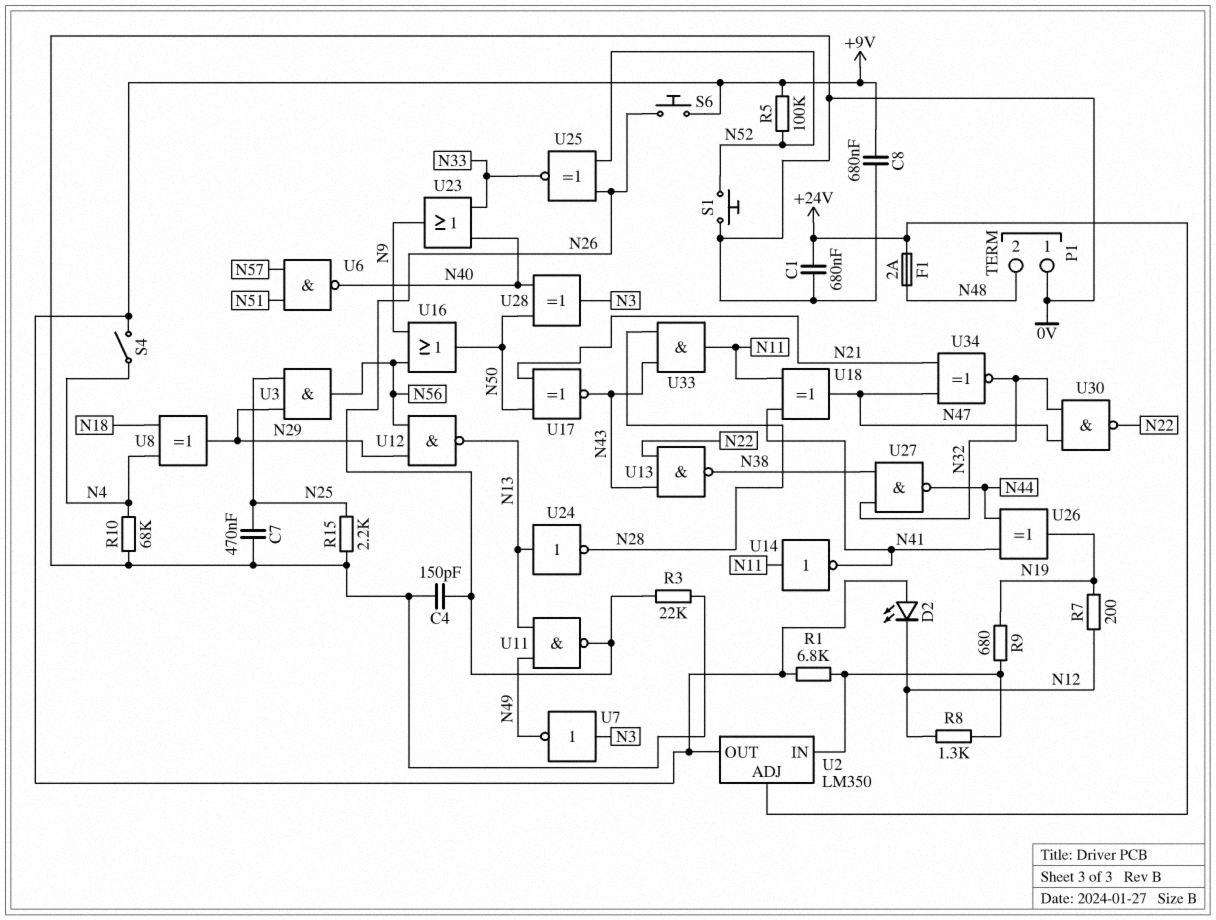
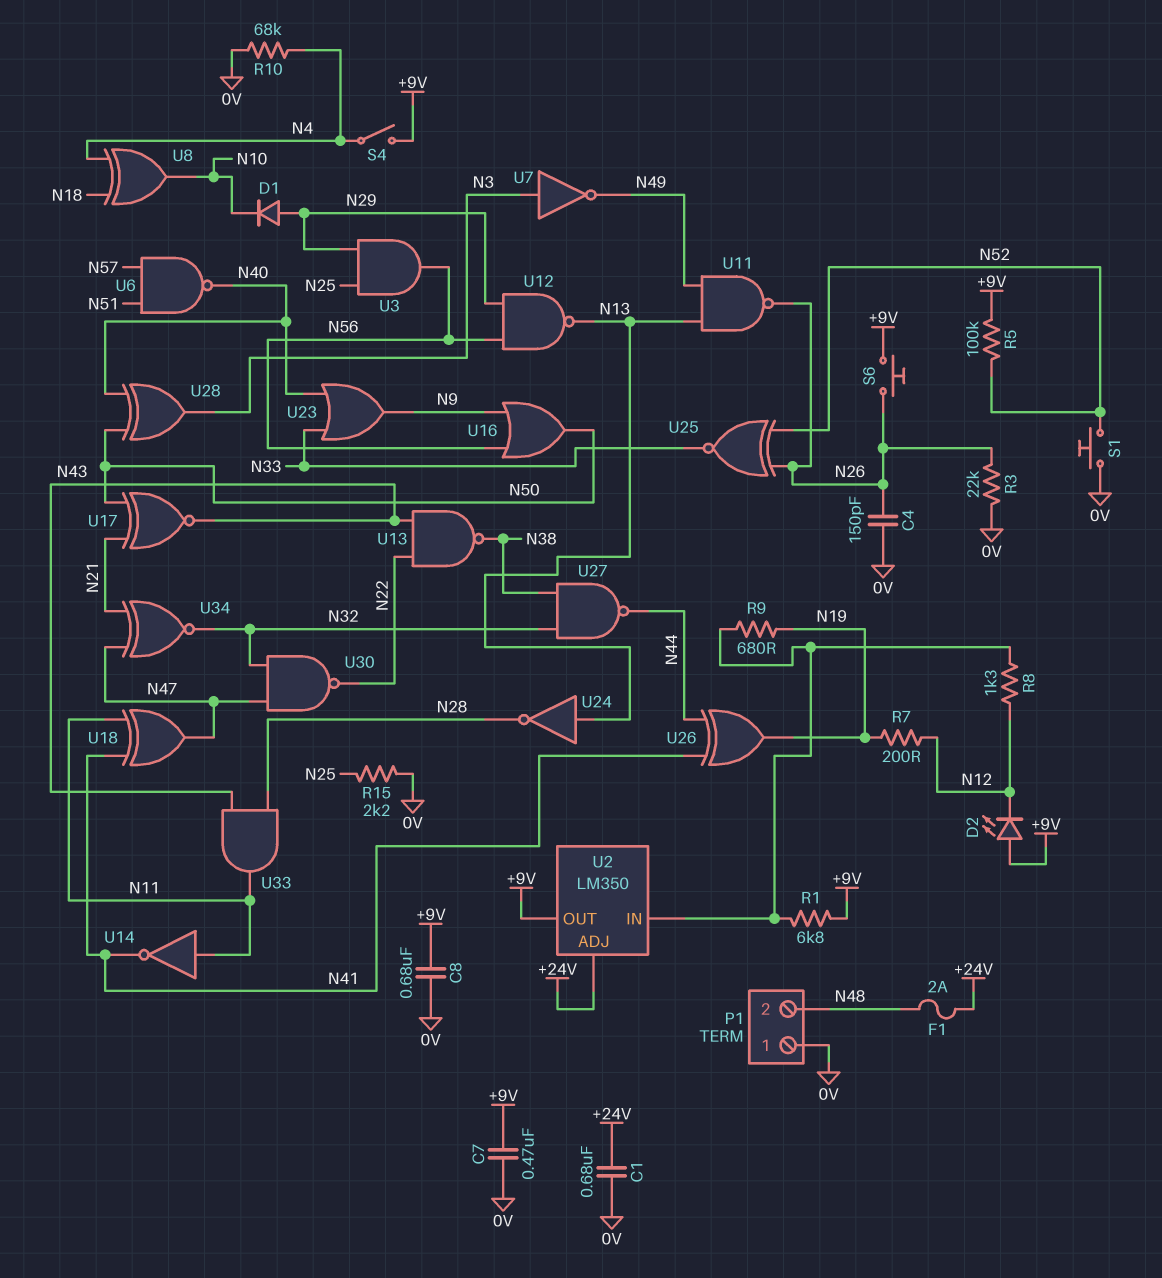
C7: 470nF (0V, N25) -> 470nF (+9V, 0V)
D1: none -> diode (A N29, K N10)
U8: XOR (in N4, in N18, out N29) -> XOR (in N4, in N18, out N10)

